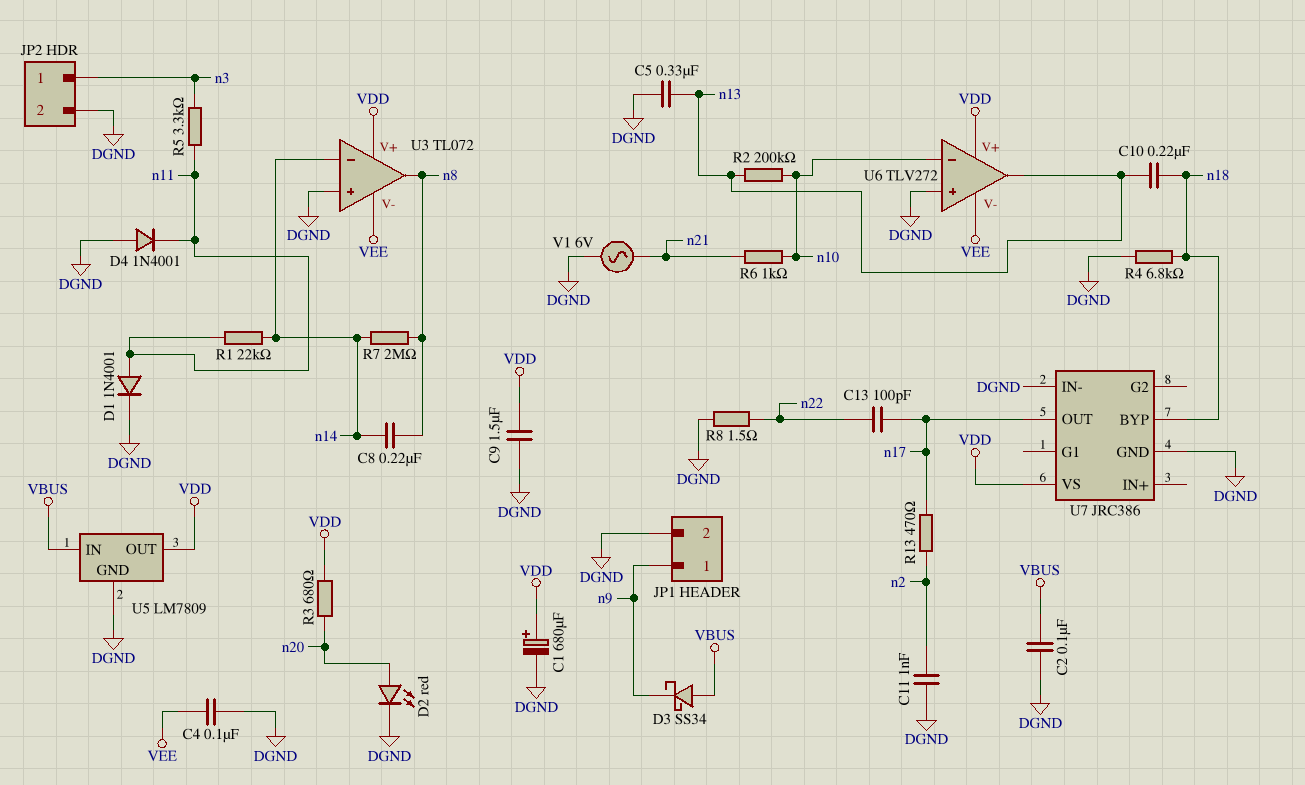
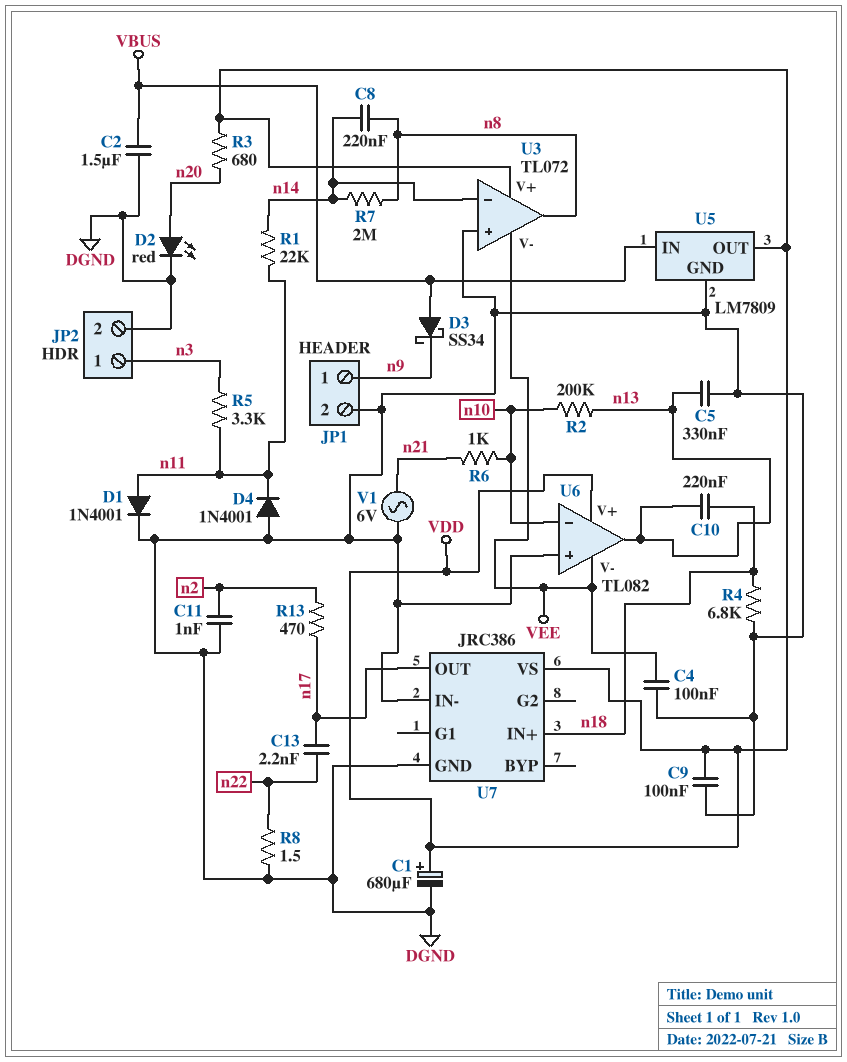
C2: 100nF (DGND, VBUS) -> 1.5uF (DGND, VBUS)
C9: 1.5uF (DGND, VDD) -> 100nF (DGND, VDD)
C13: 100pF (n17, n22) -> 2.2nF (n17, n22)
U6: TLV272 -> TL082
U7 pin BYP: n18 -> none
U7 pin IN+: none -> n18

